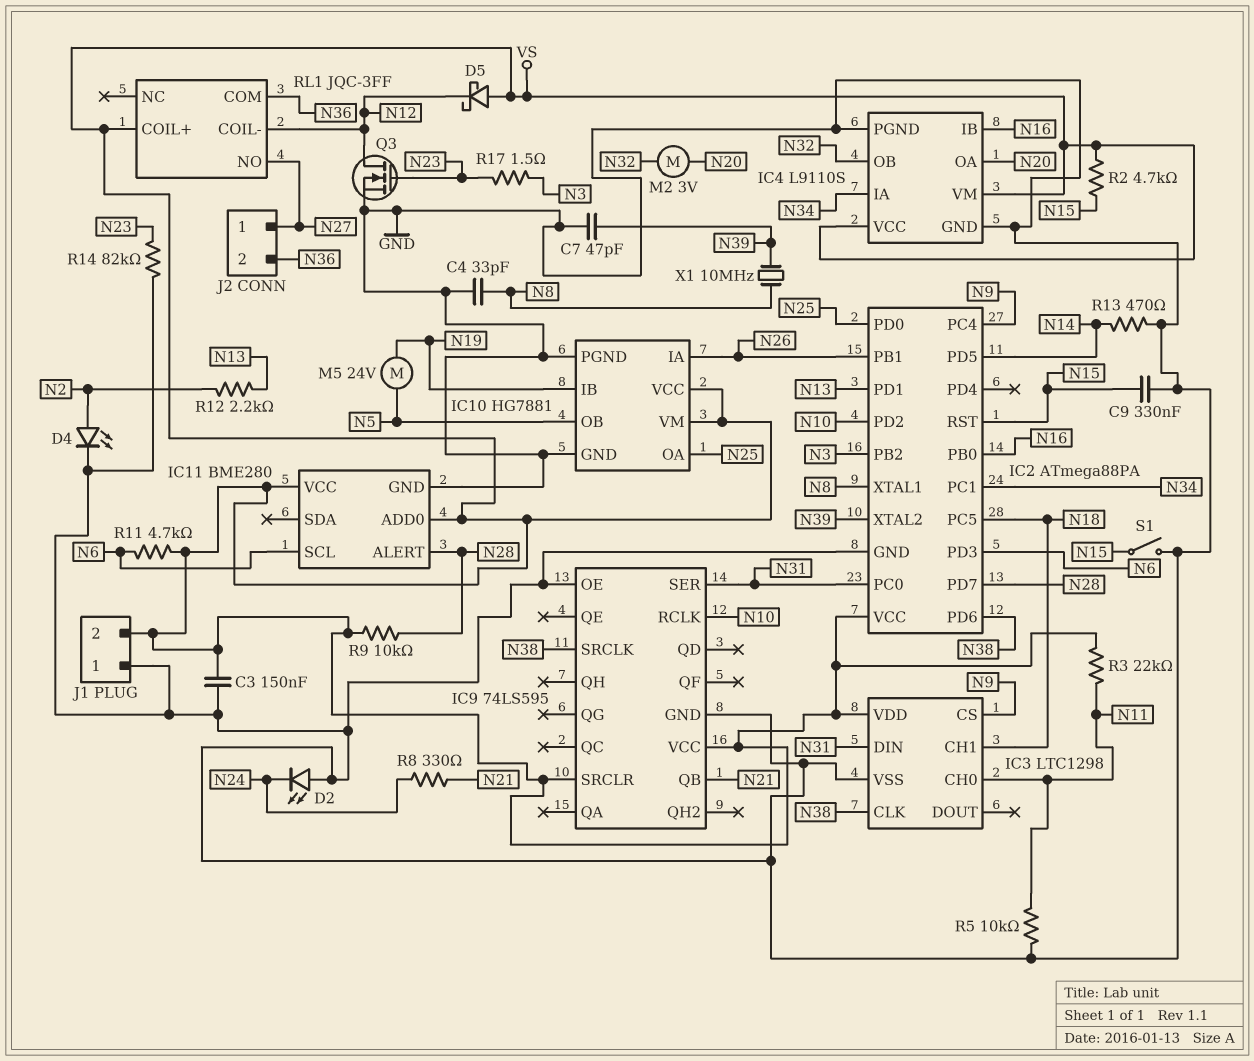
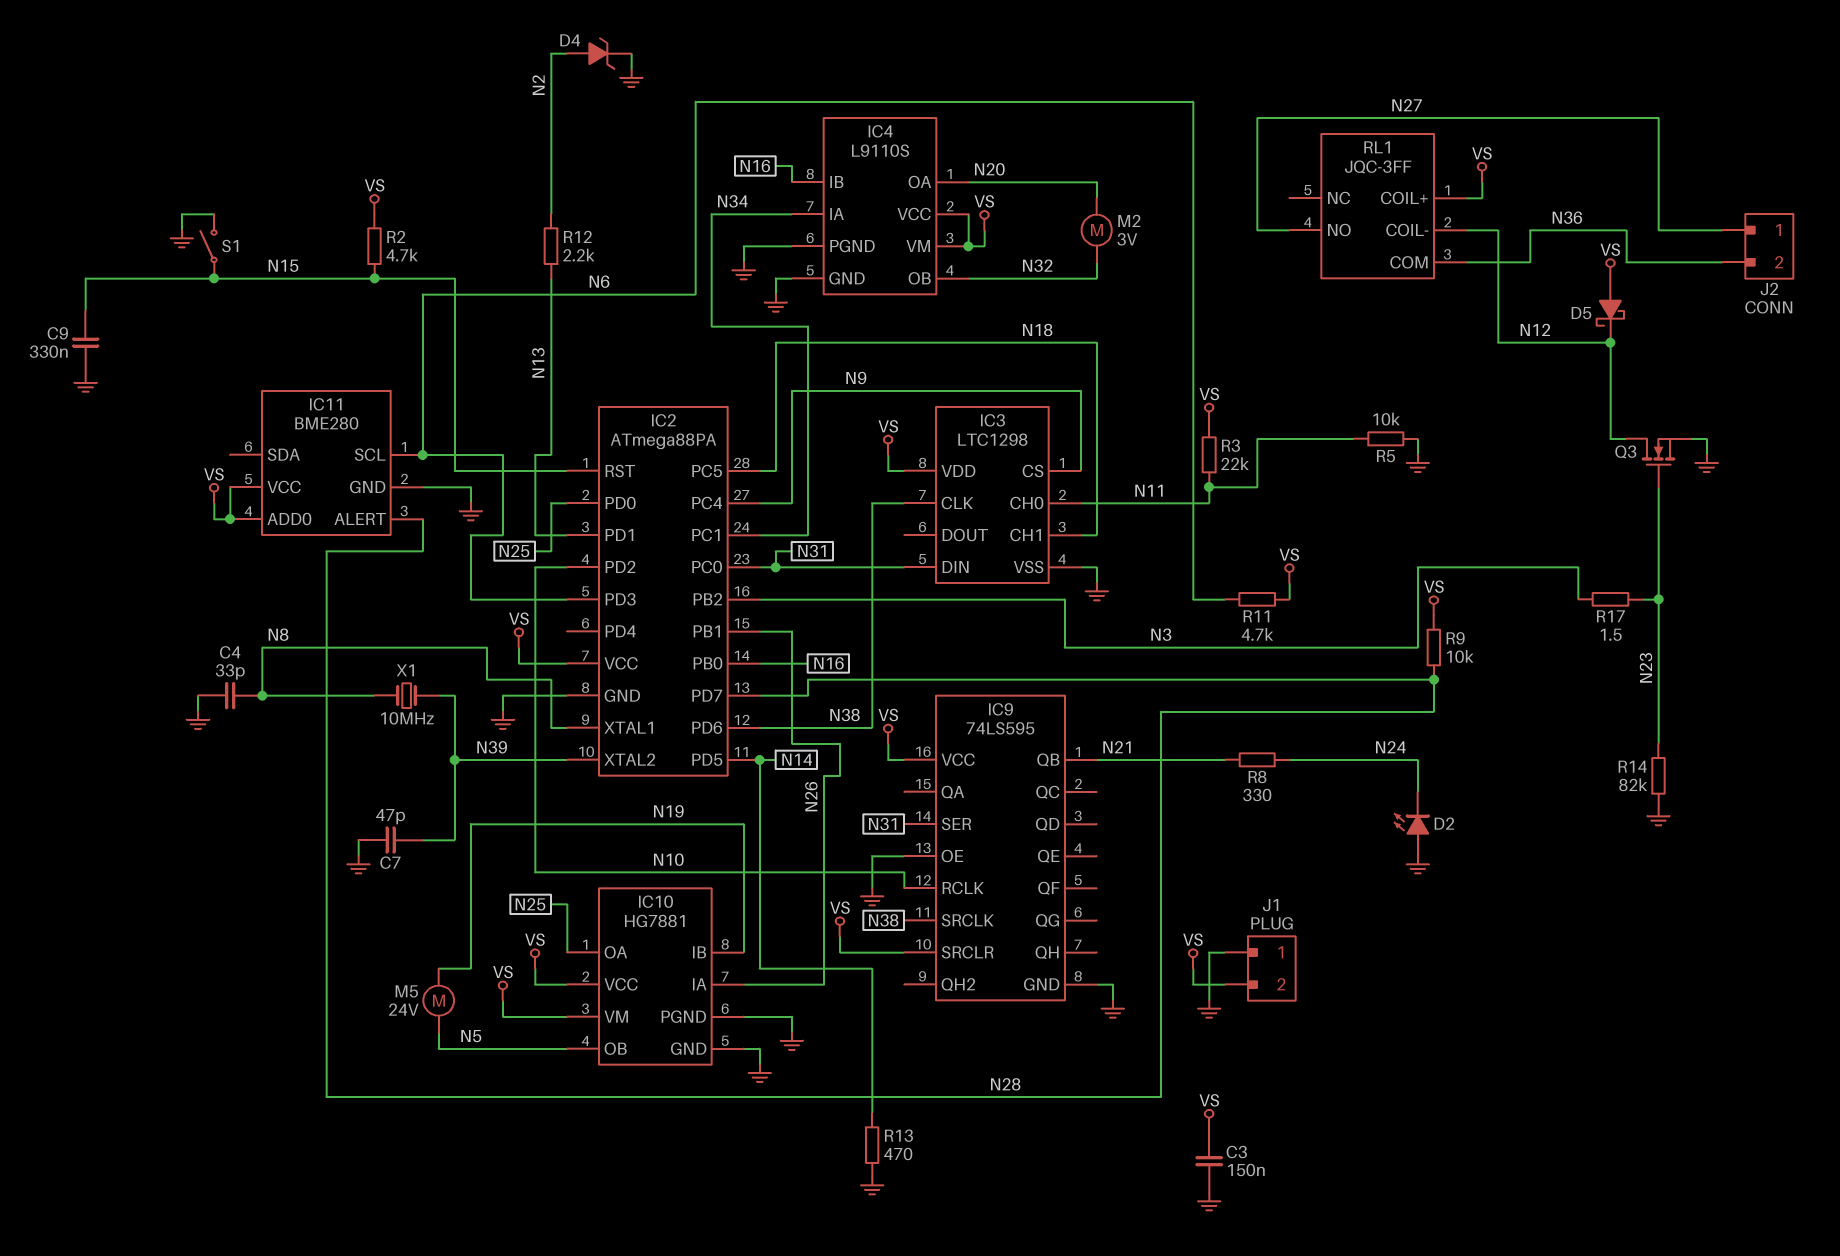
D4: LED (A N2, K GND) -> zener (A N2, K GND)

